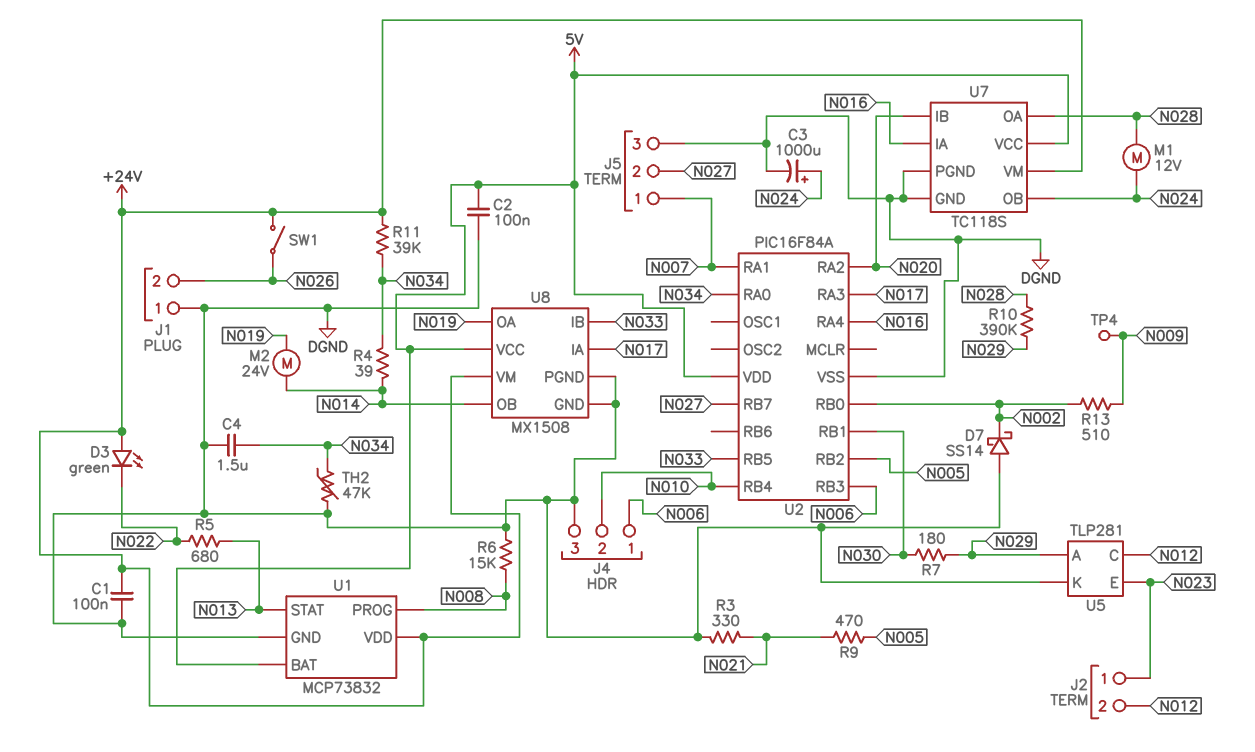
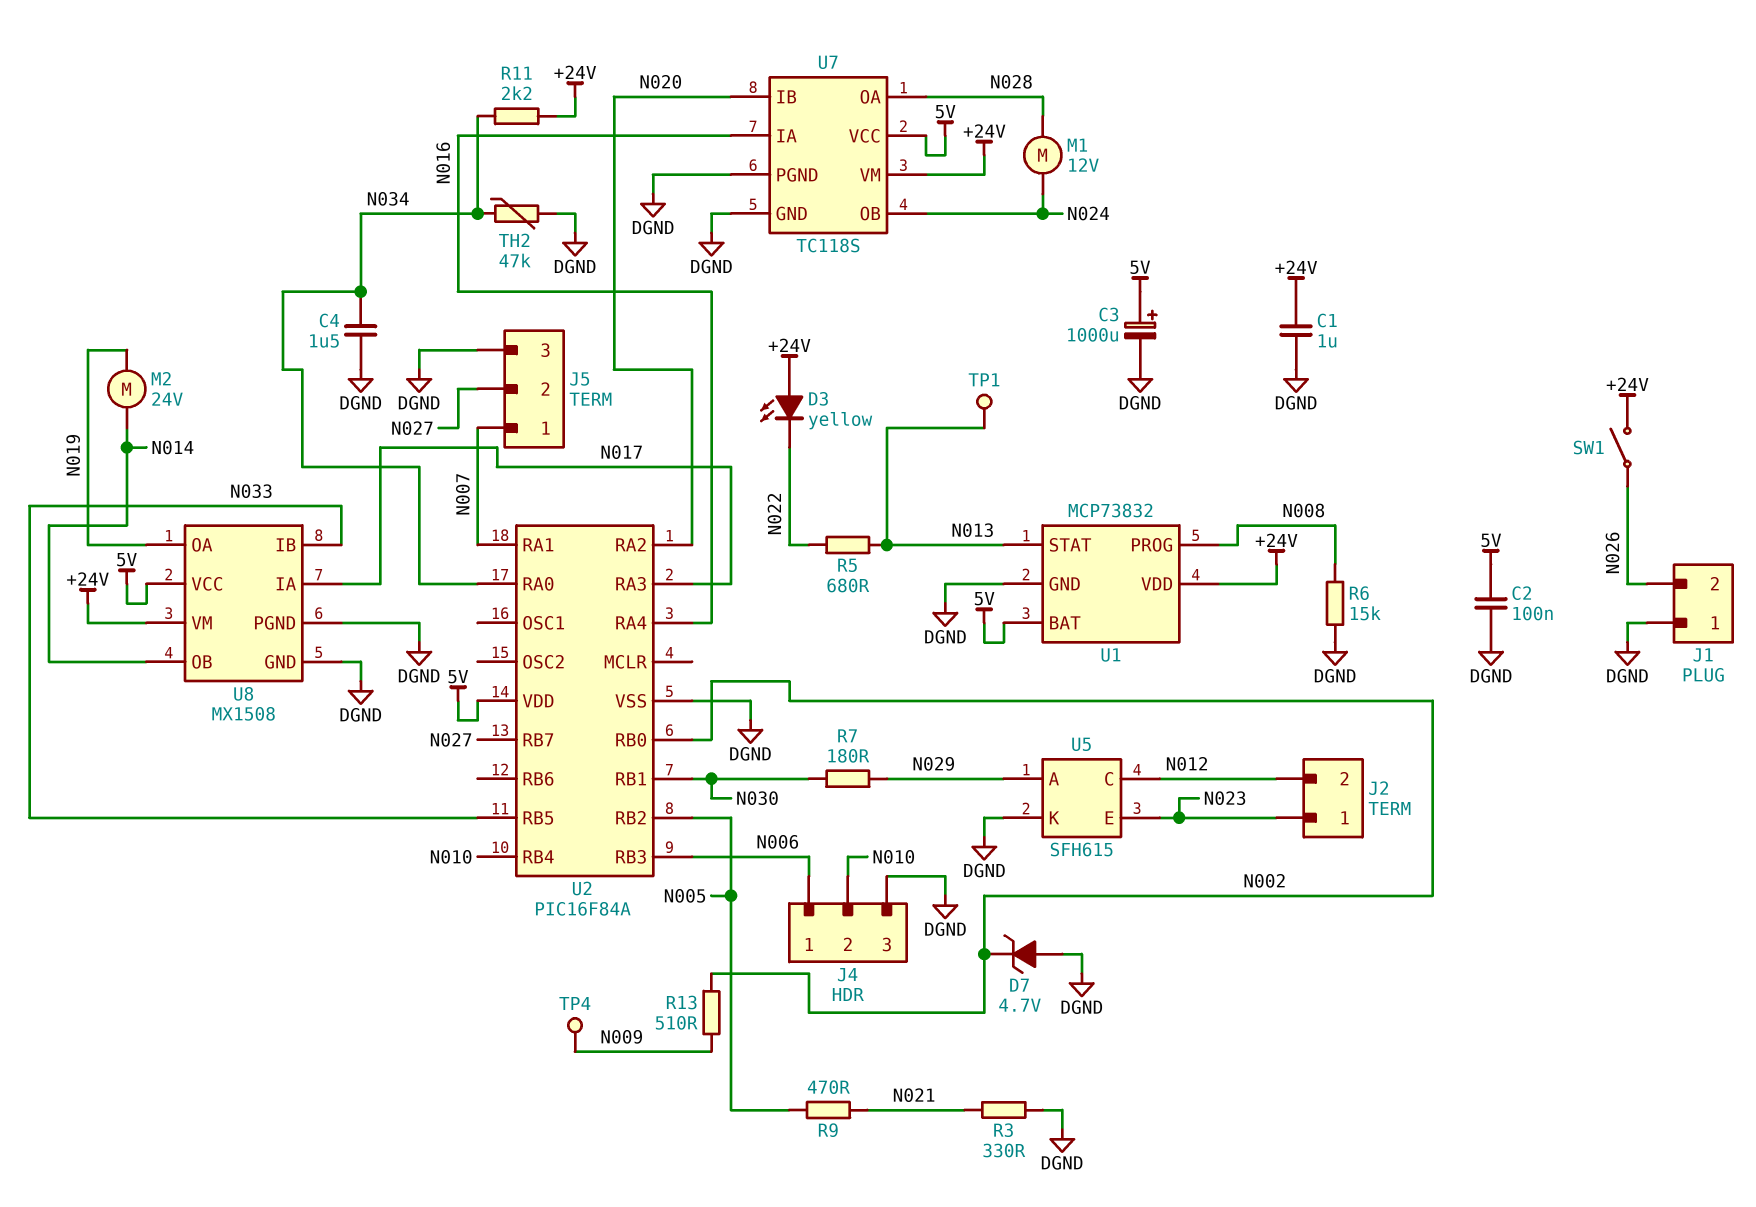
C1: 100nF (+24V, DGND) -> 1uF (+24V, DGND)
C3: 1000uF (plus N024, minus DGND) -> 1000uF (plus 5V, minus DGND)
D3: LED green (A +24V, K N022) -> LED yellow (A +24V, K N022)
D7: schottky SS14 (A DGND, K N002) -> zener 4.7V (A DGND, K N002)
R4: 39 (N014, N034) -> none
R10: 390k (N028, N029) -> none
R11: 39k (+24V, N034) -> 2.2k (+24V, N034)
TP1: none -> test point (N013)
U5: TLP281 -> SFH615

